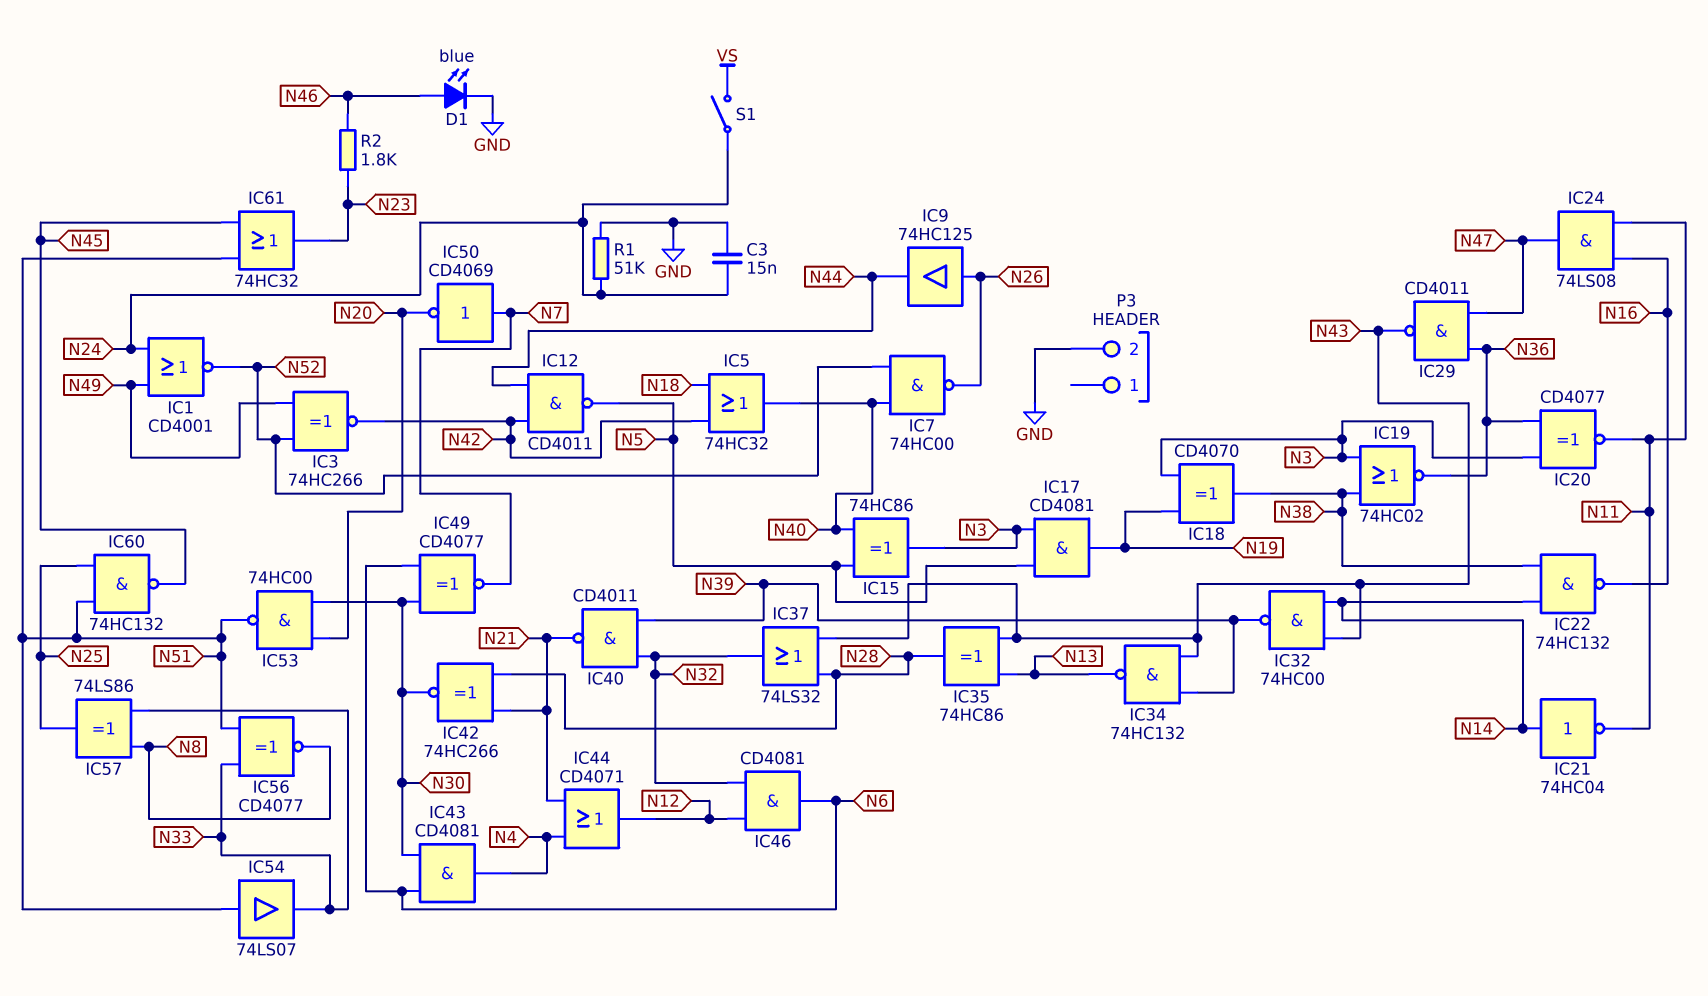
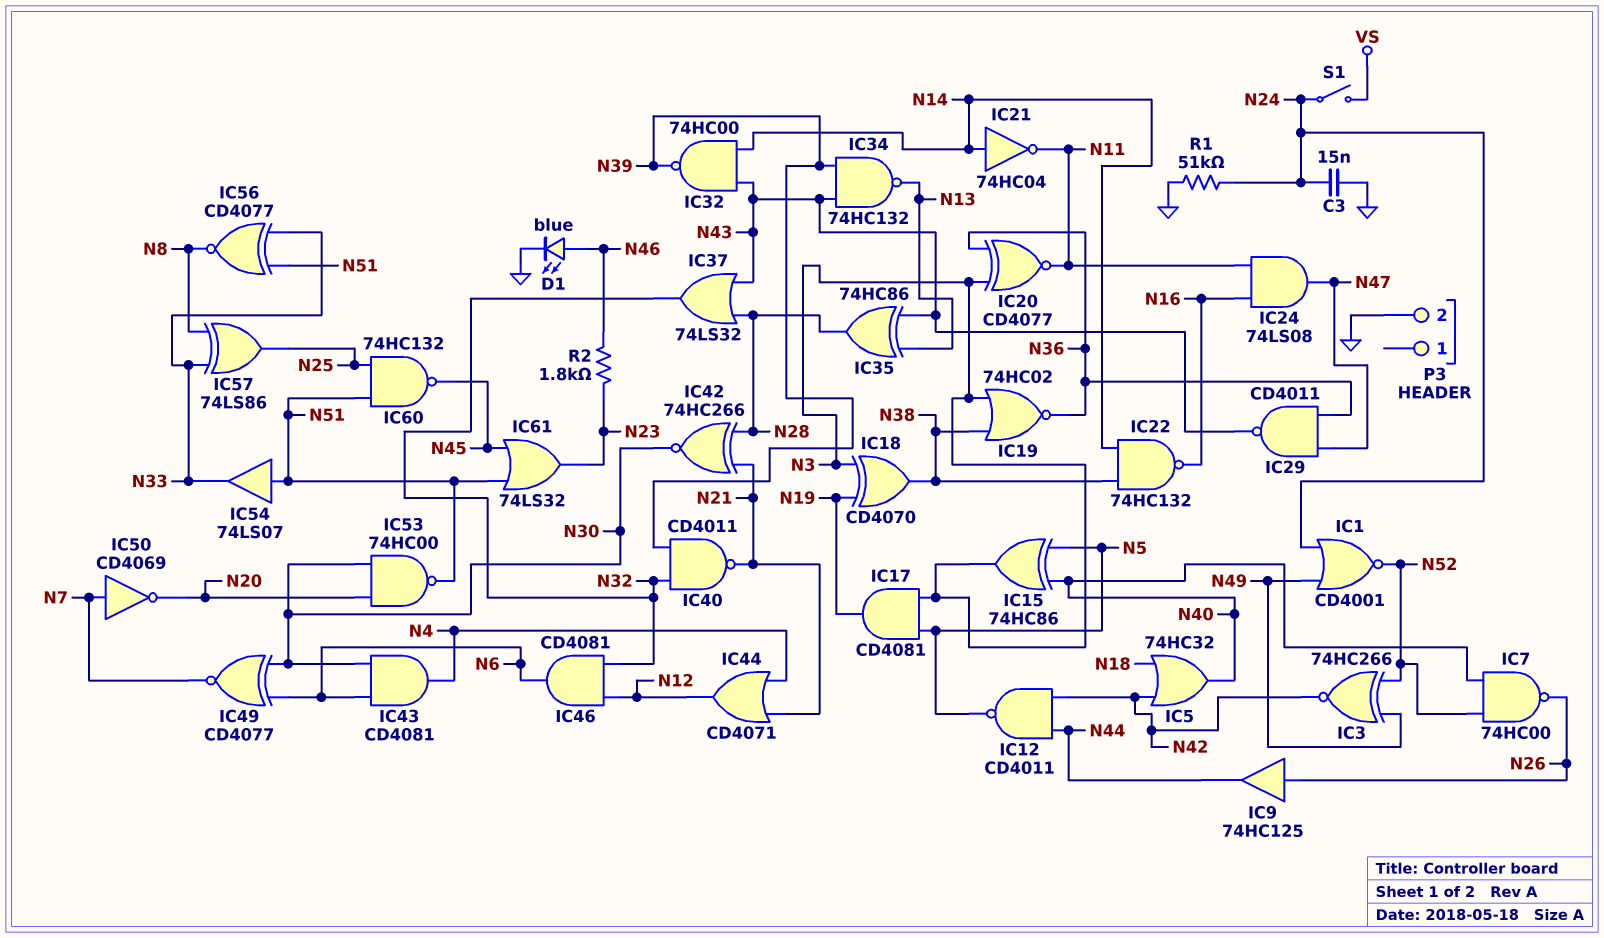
IC61: OR 74HC32 (in N45, in N51, out N23) -> OR 74LS32 (in N45, in N51, out N23)

